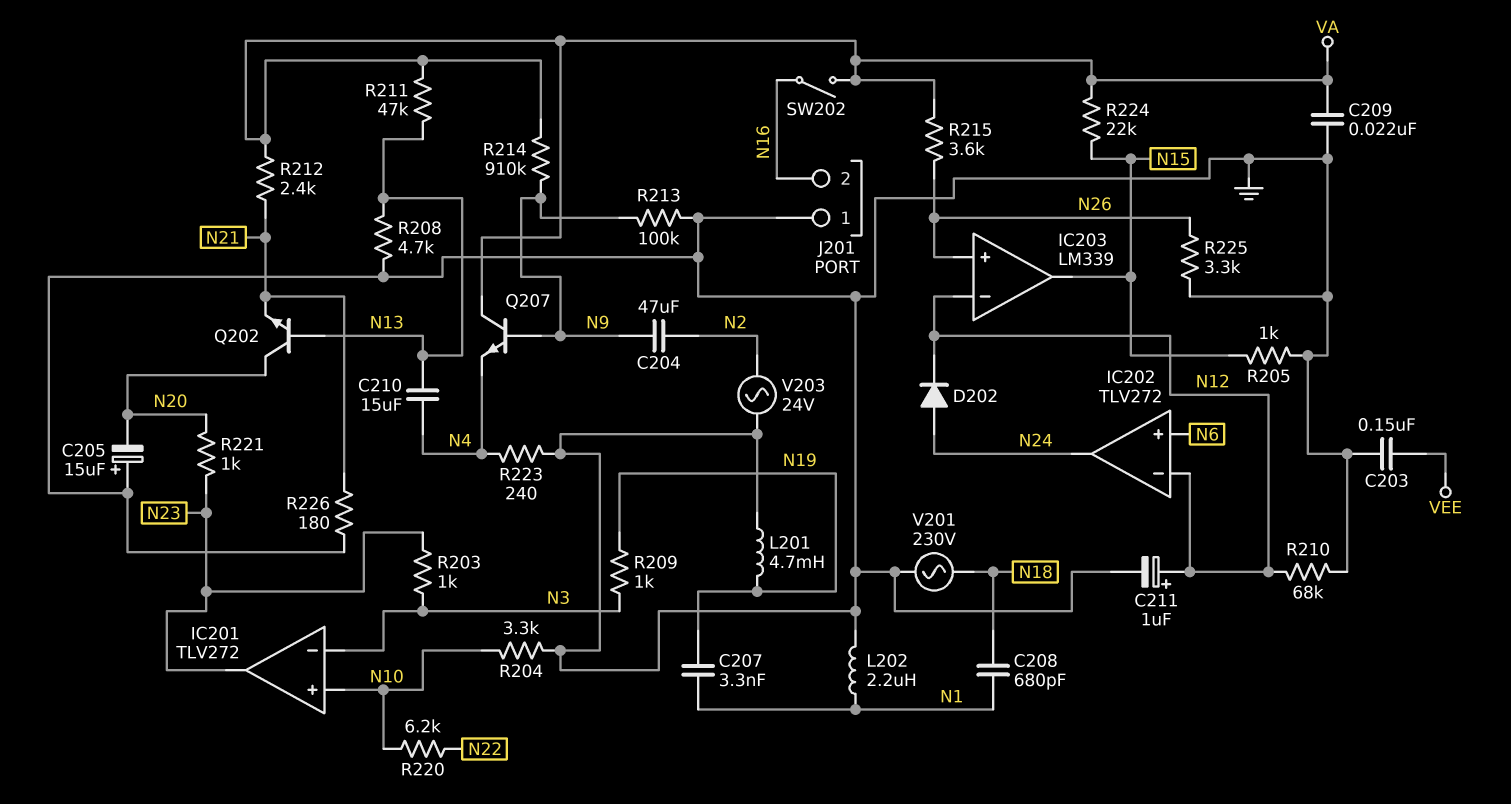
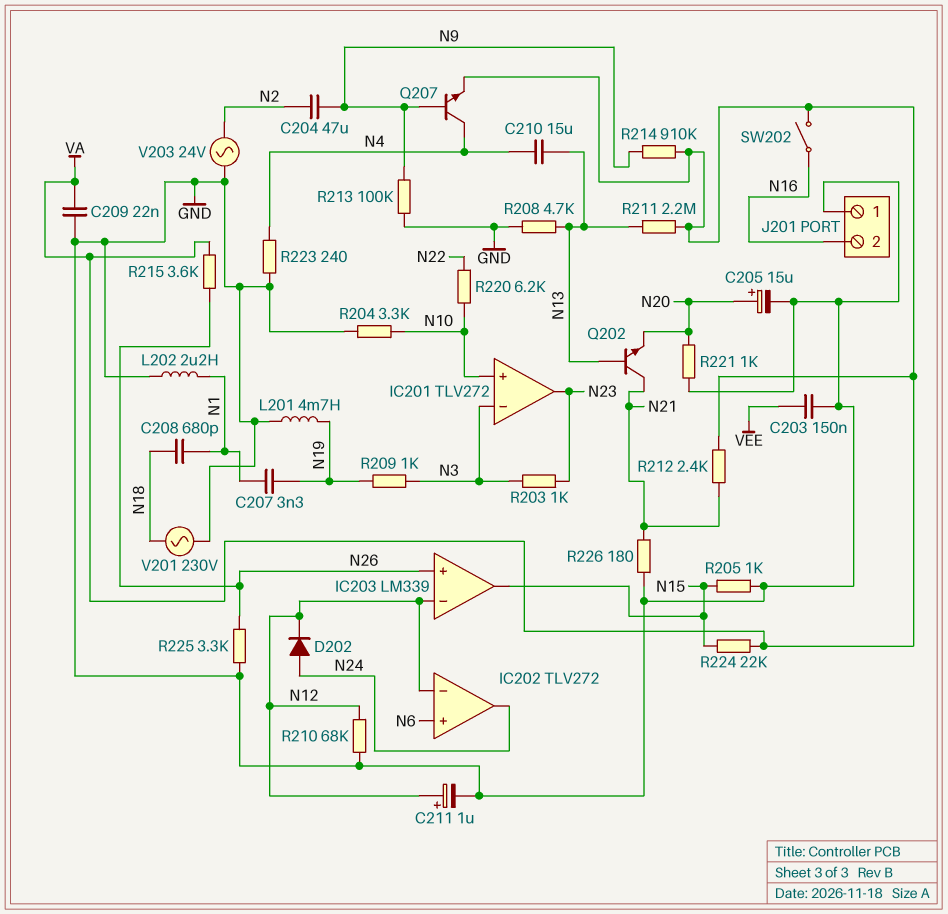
C205: 15uF (plus GND, minus N20) -> 15uF (plus N20, minus GND)
Q202: NPN (B N13, C N20, E N21) -> NPN (B N13, C N21, E N20)
Q207: NPN (B N9, C VA, E N4) -> NPN (B N9, C N4, E VA)
R211: 47k (N13, VA) -> 2.2M (N13, VA)
R221: 1k (N20, N23) -> 1k (GND, N20)

